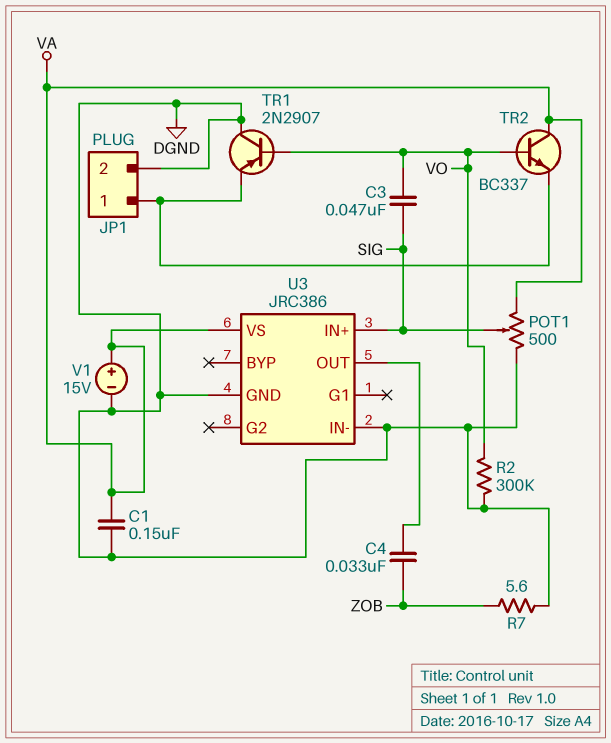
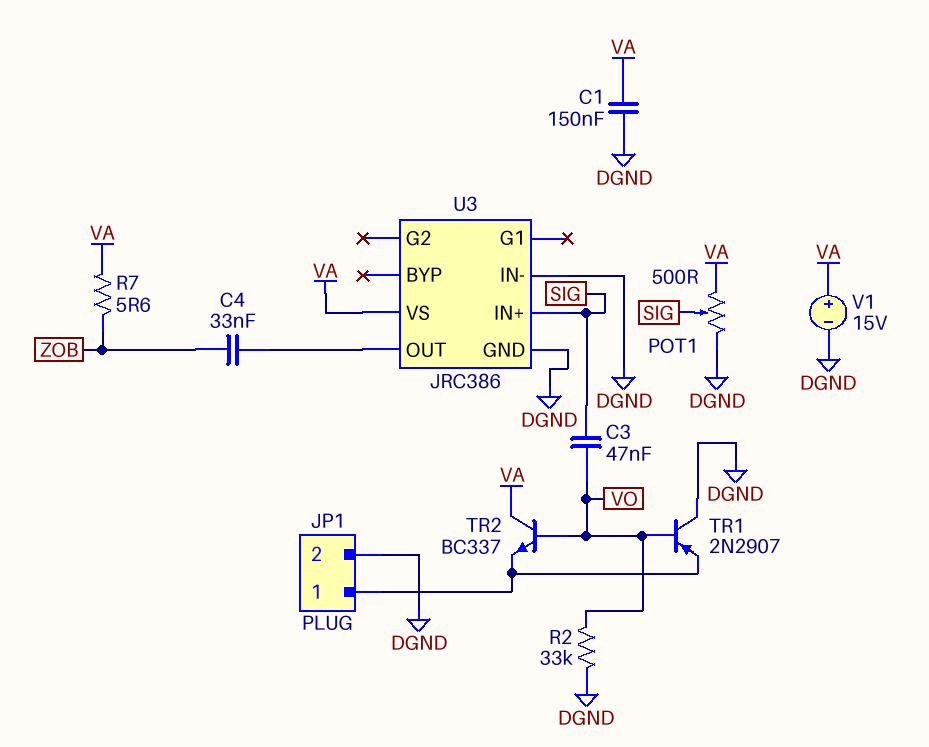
R2: 300k (DGND, VO) -> 33k (DGND, VO)
R7: 5.6 (DGND, ZOB) -> 5.6 (VA, ZOB)

